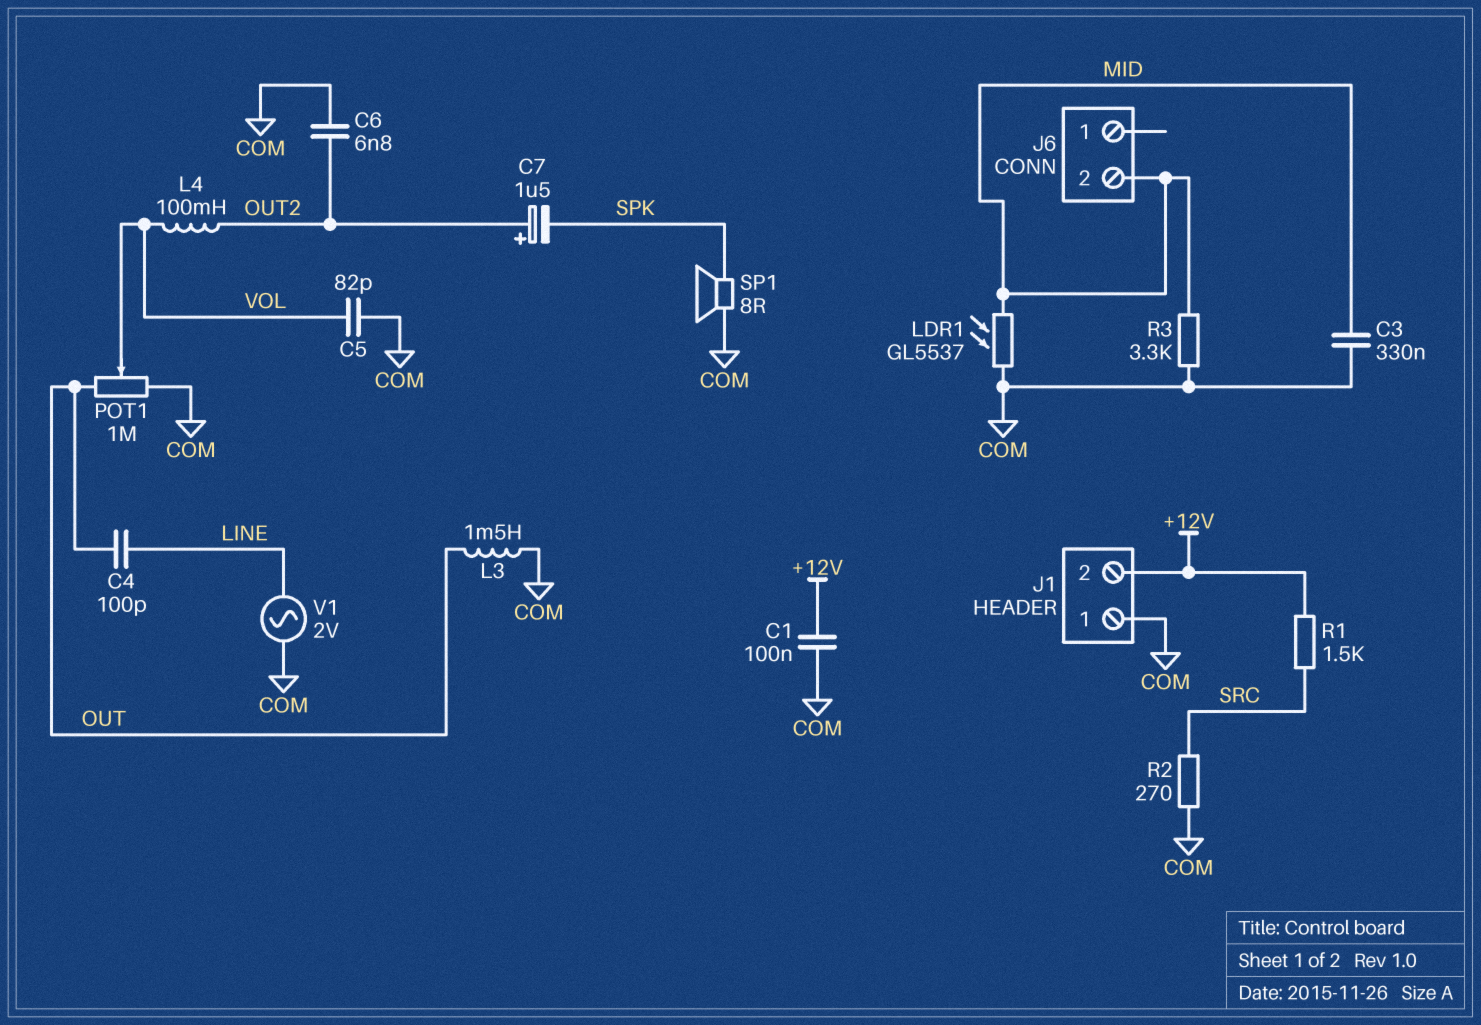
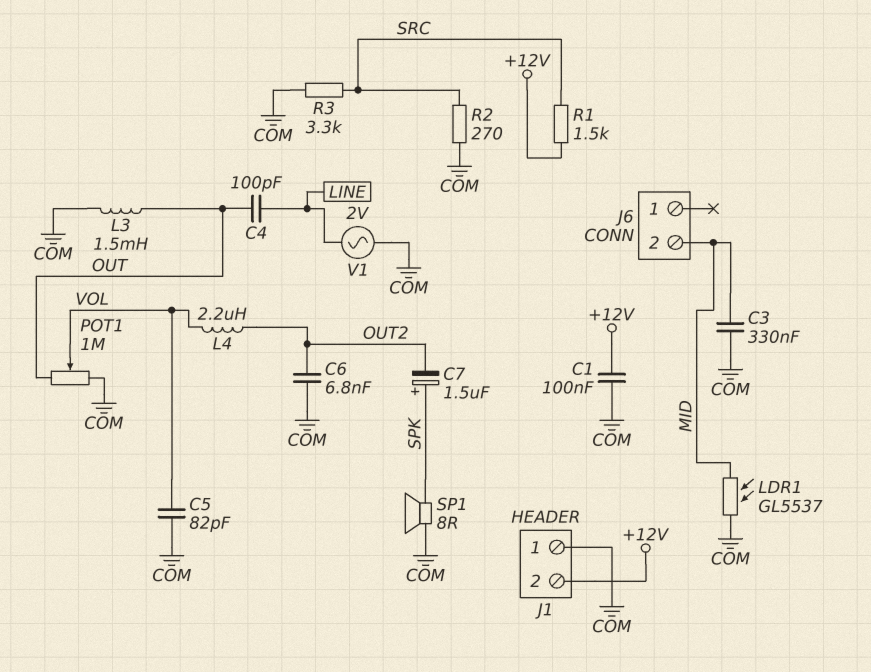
C7: 1.5uF (plus OUT2, minus SPK) -> 1.5uF (plus SPK, minus OUT2)
L4: 100mH (OUT2, VOL) -> 2.2uH (OUT2, VOL)
R3: 3.3k (COM, MID) -> 3.3k (COM, SRC)

